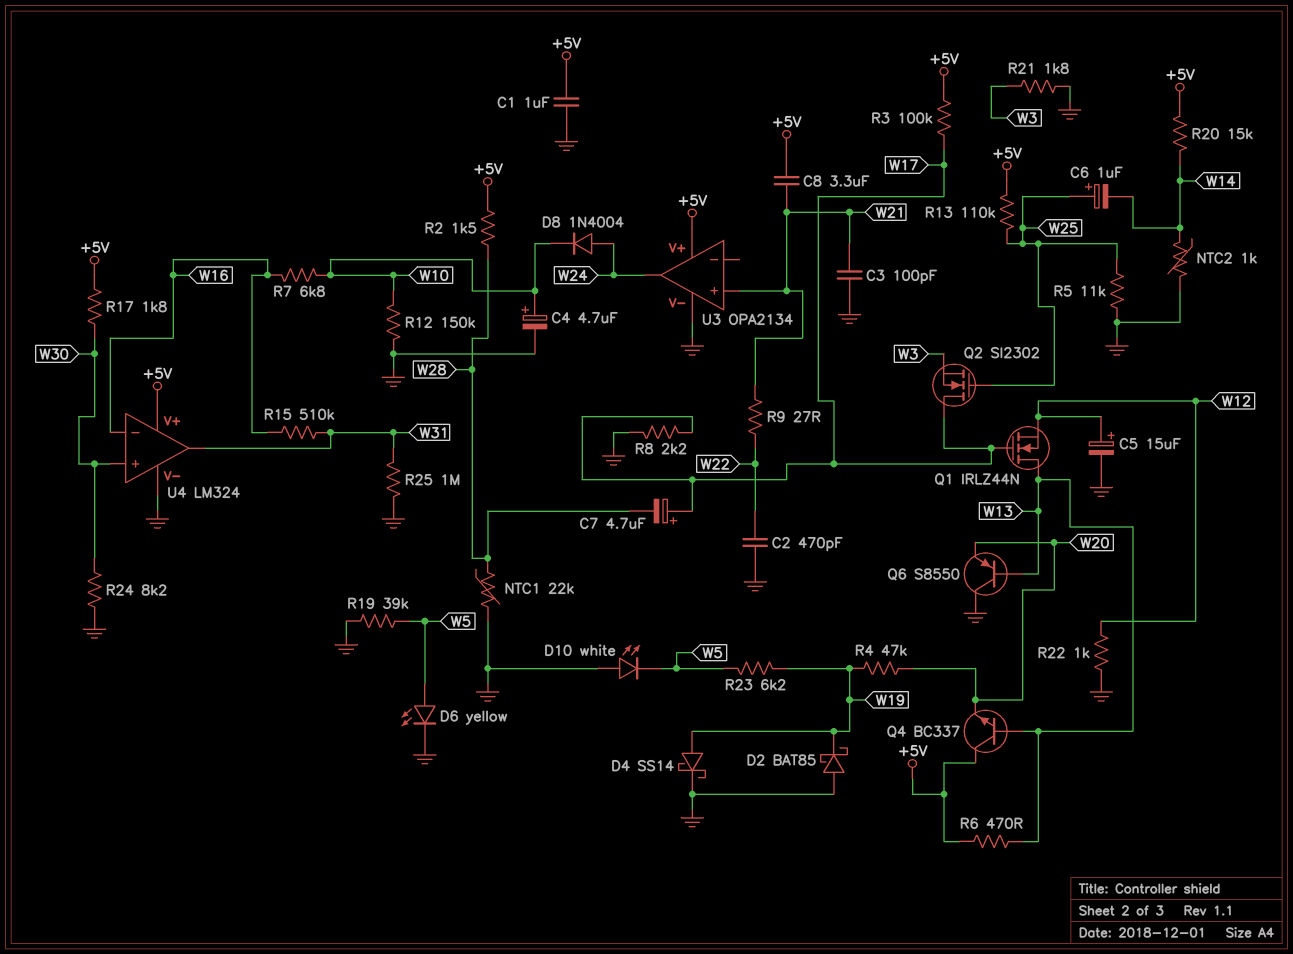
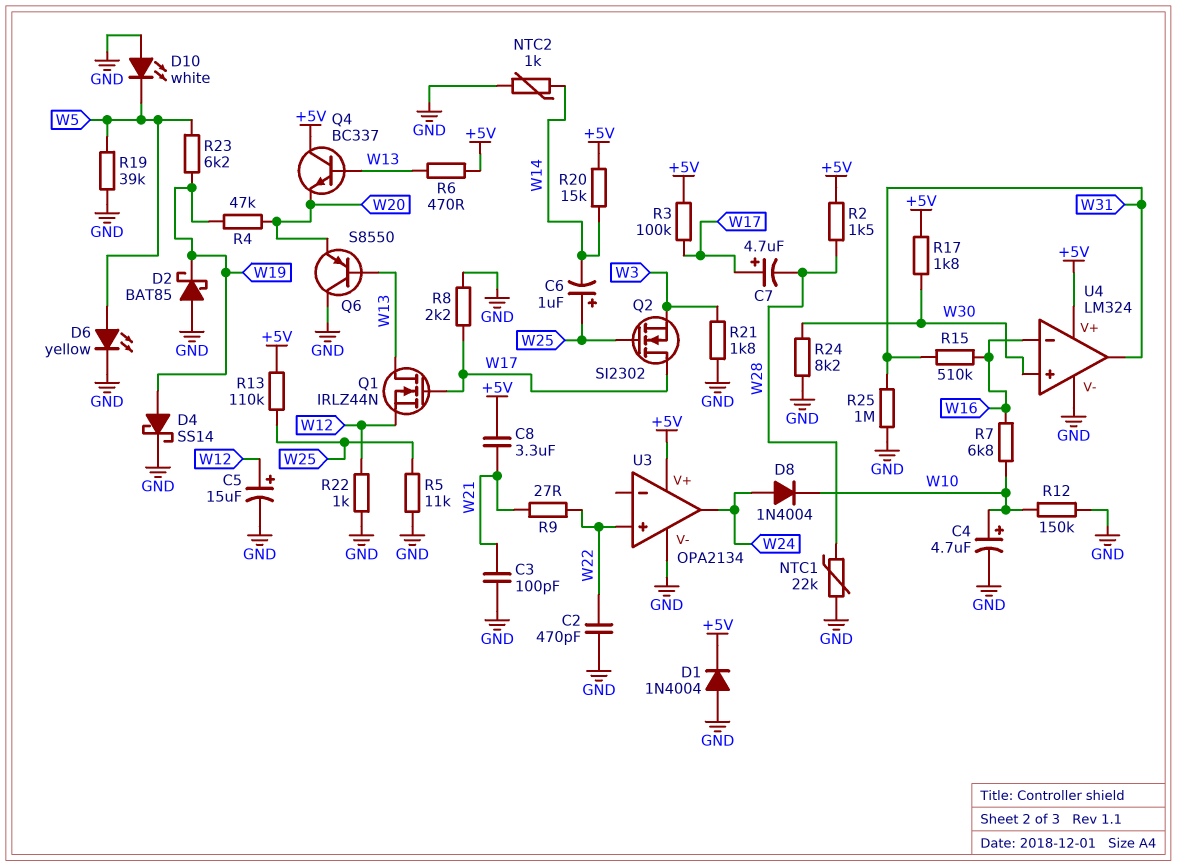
C1: 1uF (+5V, GND) -> none
D1: none -> diode 1N4004 (A GND, K +5V)
U3 pin in+: W21 -> W22

